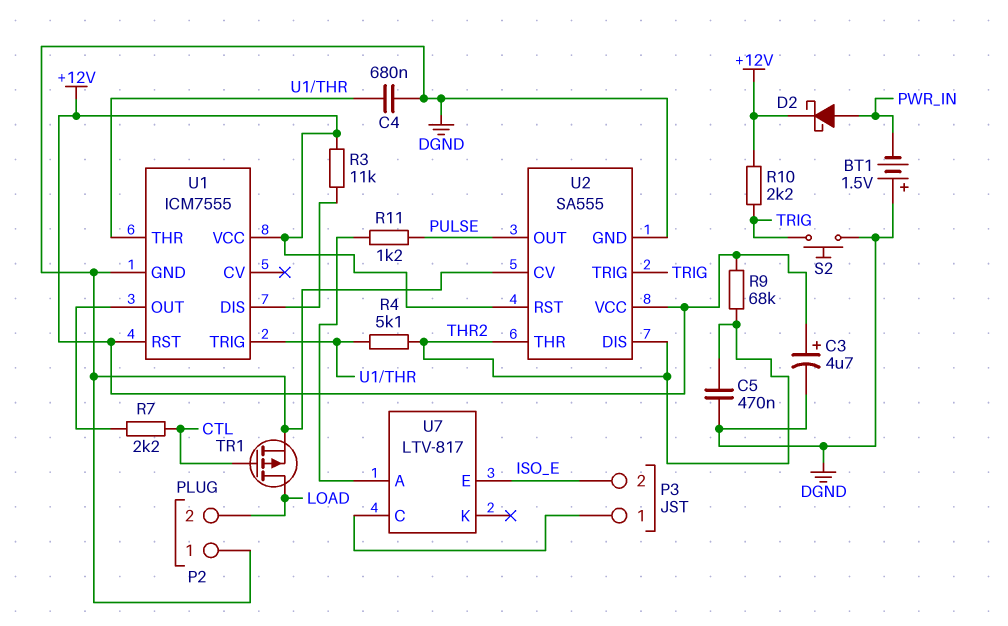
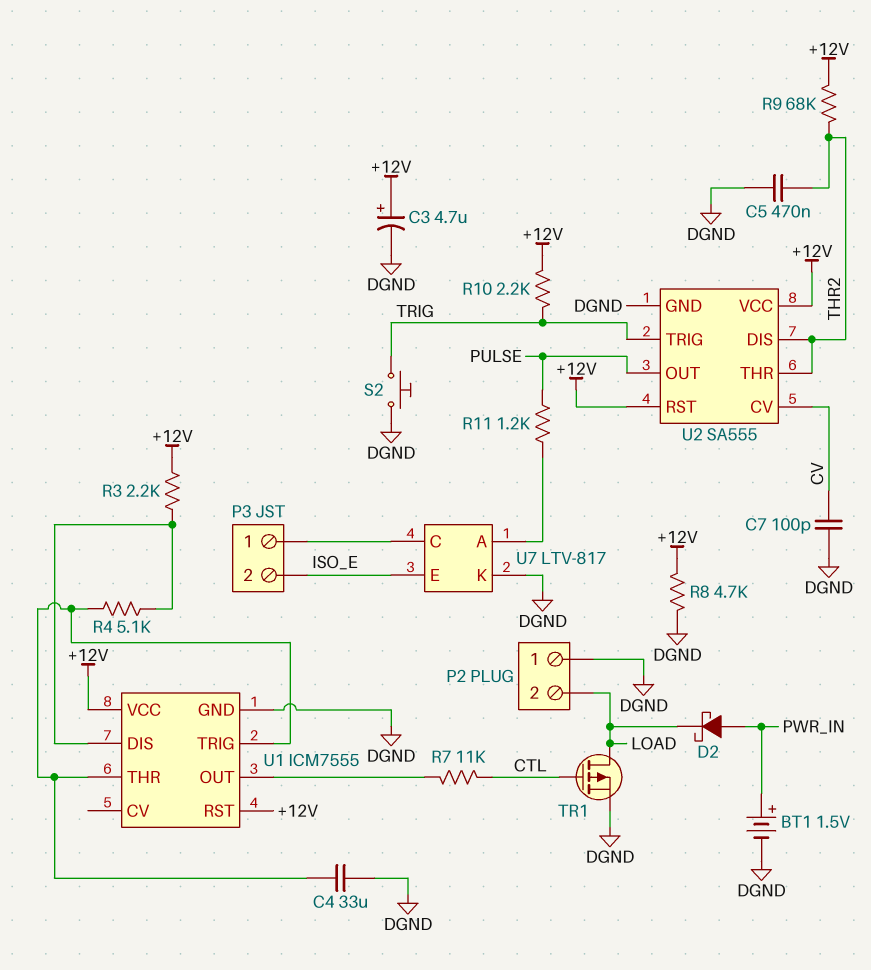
BT1: 1.5V (plus DGND, minus PWR_IN) -> 1.5V (plus PWR_IN, minus DGND)
C4: 680nF (DGND, U1/THR) -> 33uF (DGND, U1/THR)
C7: none -> 100pF (CV, DGND)
D2: schottky (A PWR_IN, K +12V) -> schottky (A PWR_IN, K LOAD)
R3: 11k (+12V, U1/DIS) -> 2.2k (+12V, U1/DIS)
R4: 5.1k (THR2, U1/THR) -> 5.1k (U1/DIS, U1/THR)
R7: 2.2k (CTL, U1/OUT) -> 11k (CTL, U1/OUT)
R8: none -> 4.7k (+12V, DGND)
U2 pin CV: DGND -> CV
U7 pin K: none -> DGND

